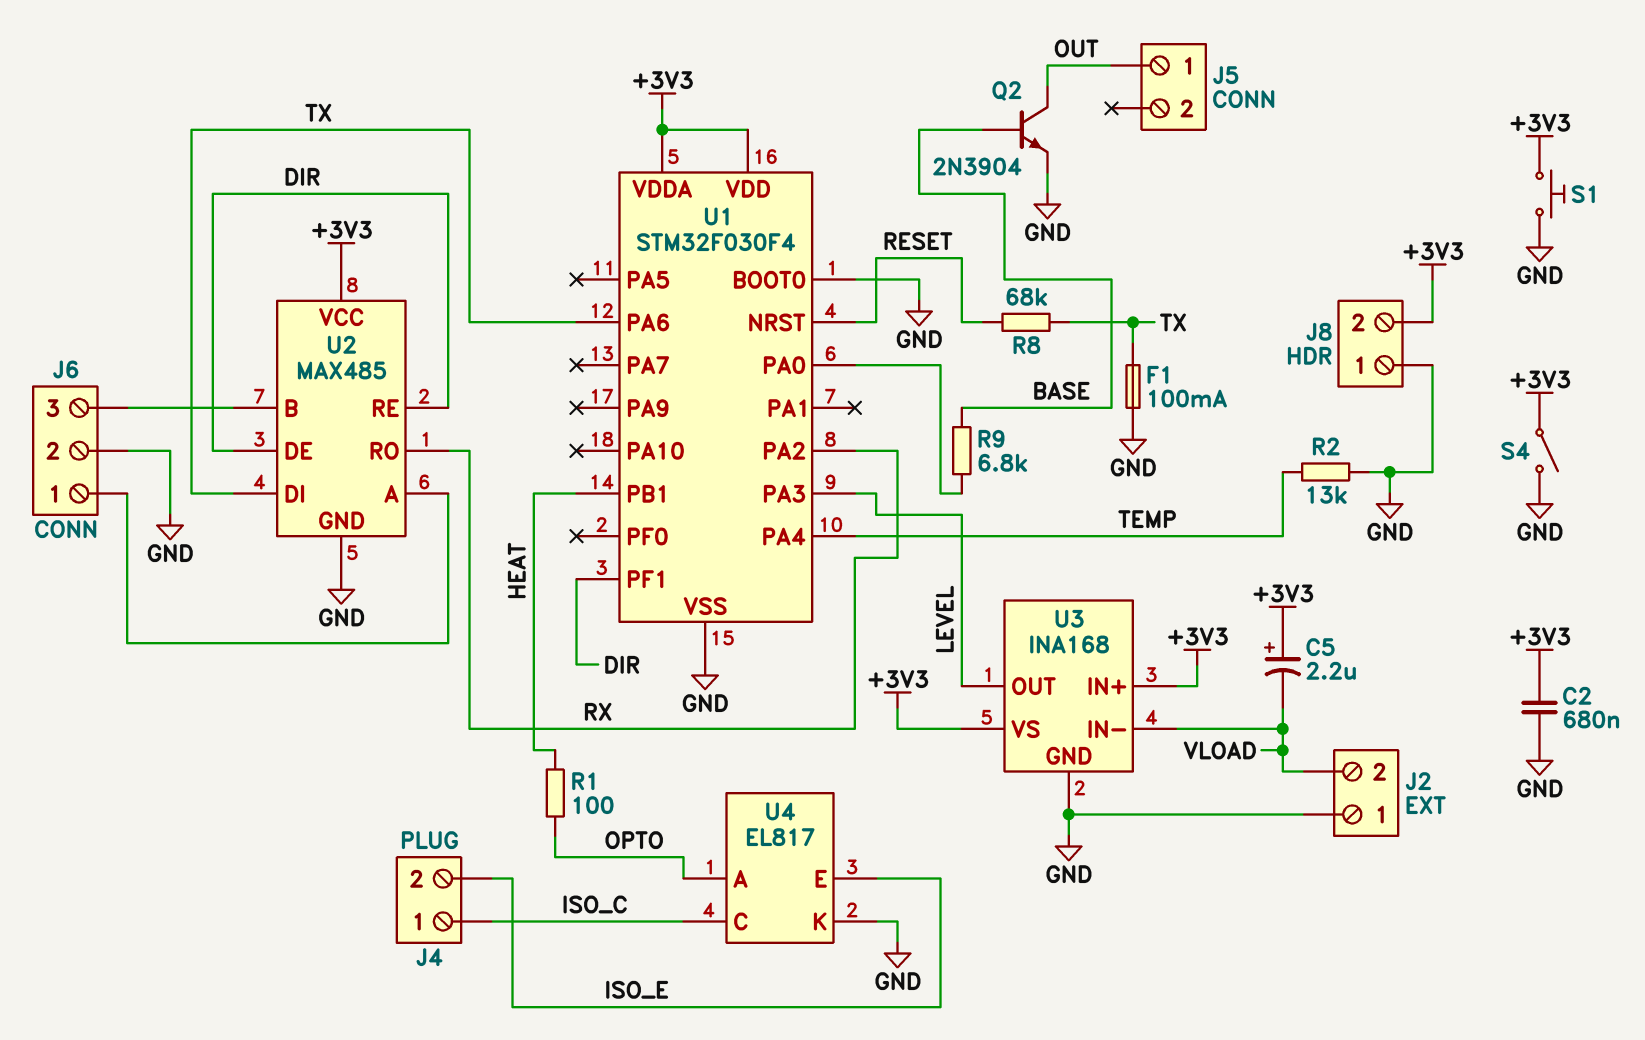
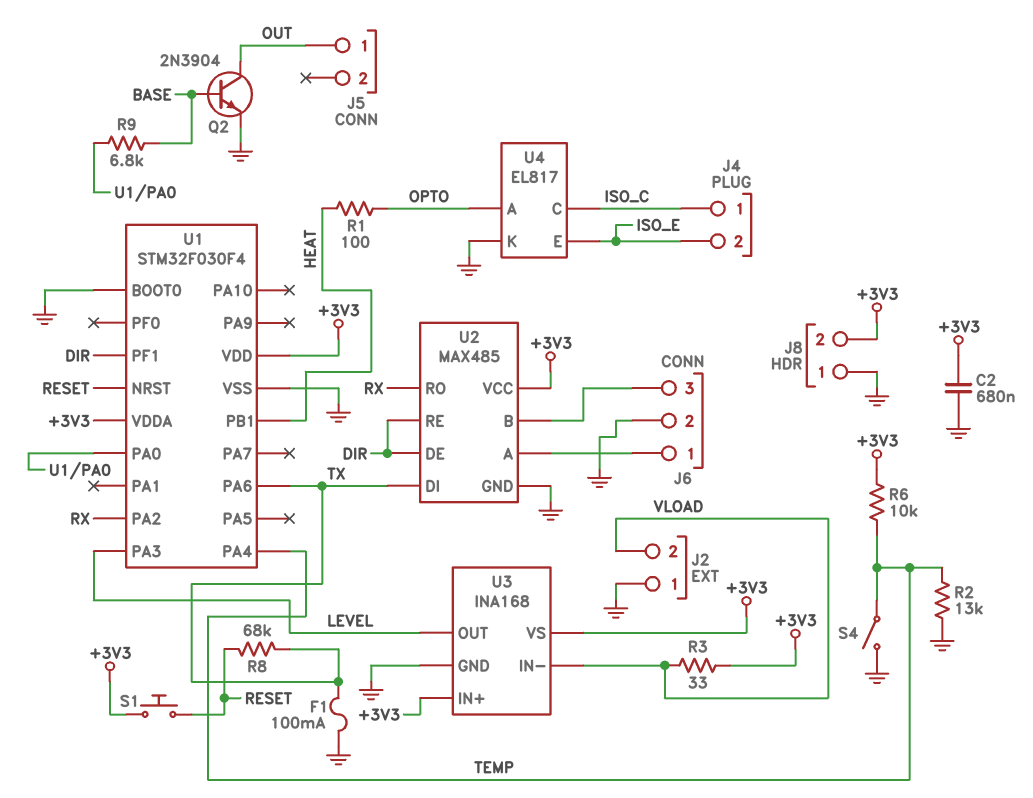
C5: 2.2uF (plus +3V3, minus VLOAD) -> none
R3: none -> 33 (+3V3, VLOAD)
R6: none -> 10k (+3V3, TEMP)
S1: button (+3V3, GND) -> button (+3V3, RESET)
S4: switch (+3V3, GND) -> switch (GND, TEMP)

